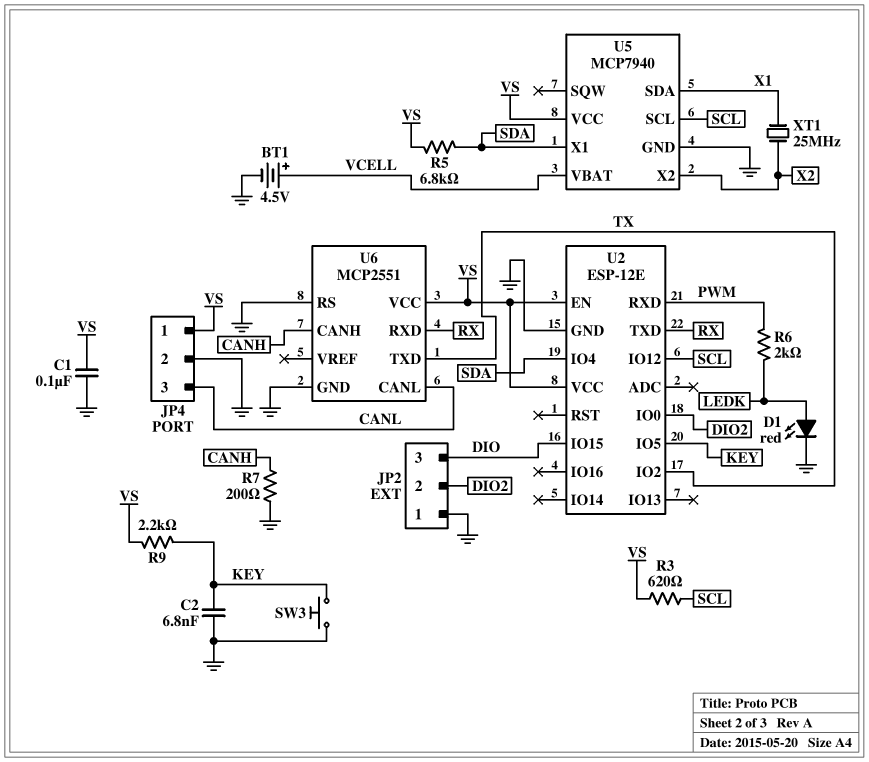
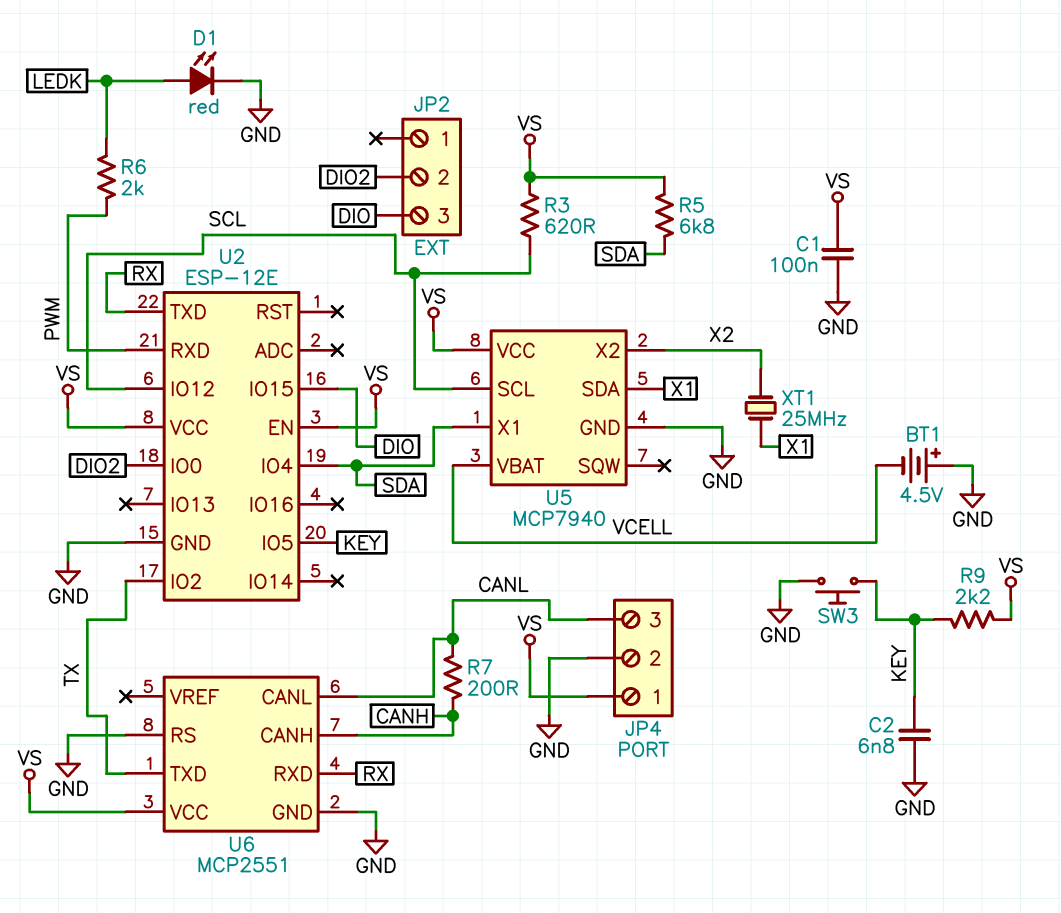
BT1: 4.5V (plus VCELL, minus GND) -> 4.5V (plus GND, minus VCELL)
JP2 pin 1: GND -> none
R7: 200 (CANH, GND) -> 200 (CANH, CANL)

